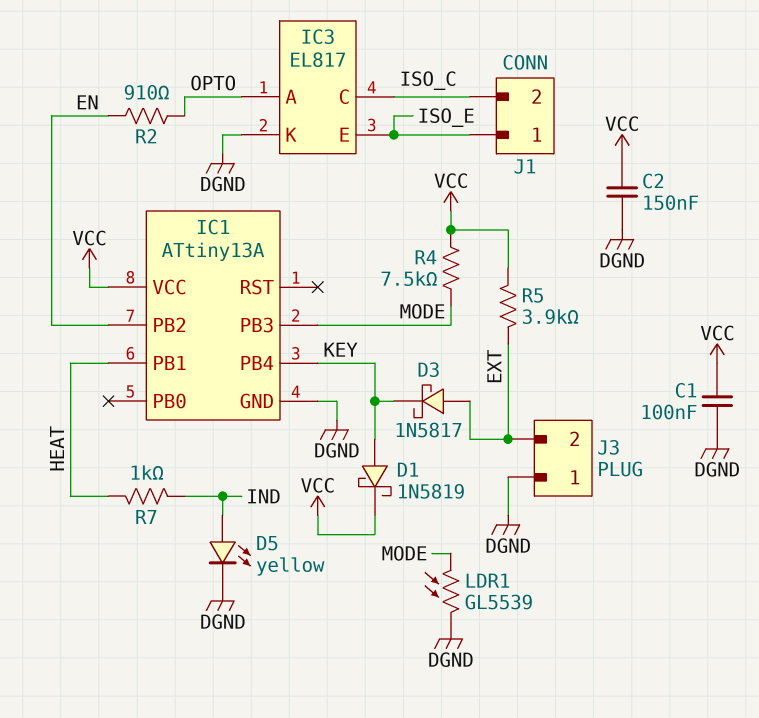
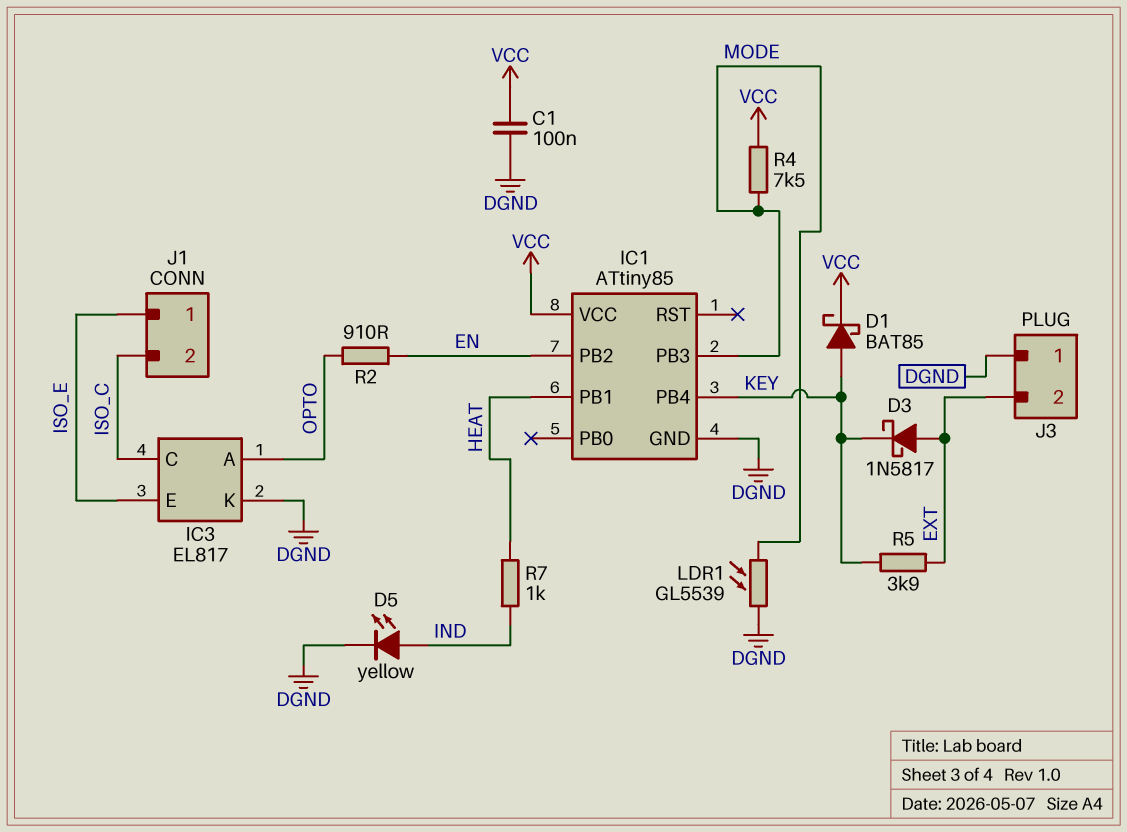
C2: 150nF (DGND, VCC) -> none
D1: schottky 1N5819 (A KEY, K VCC) -> schottky BAT85 (A KEY, K VCC)
IC1: ATtiny13A -> ATtiny85
R5: 3.9k (EXT, VCC) -> 3.9k (EXT, KEY)

